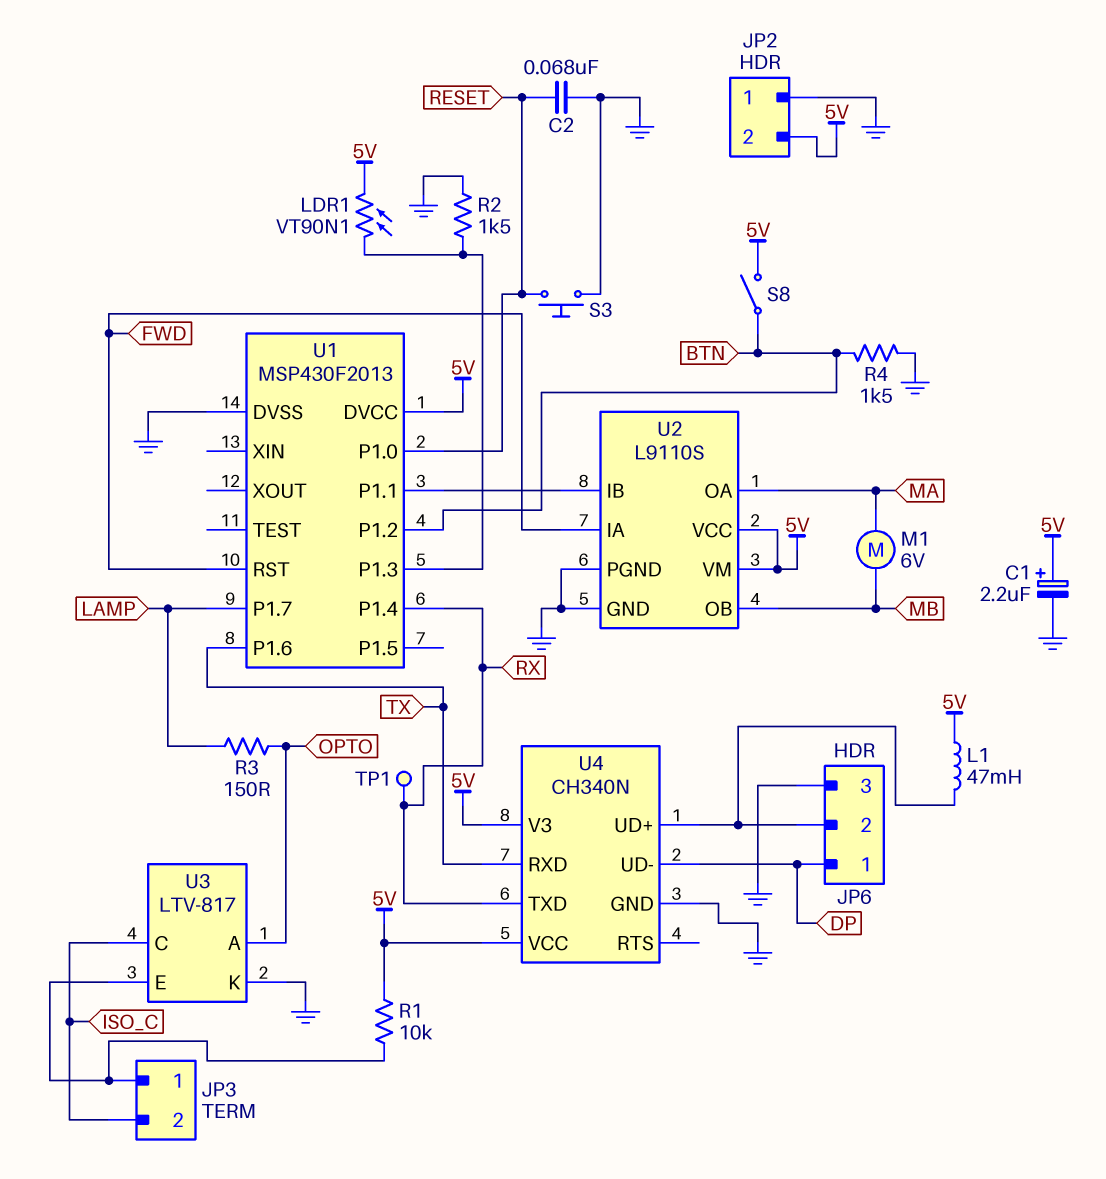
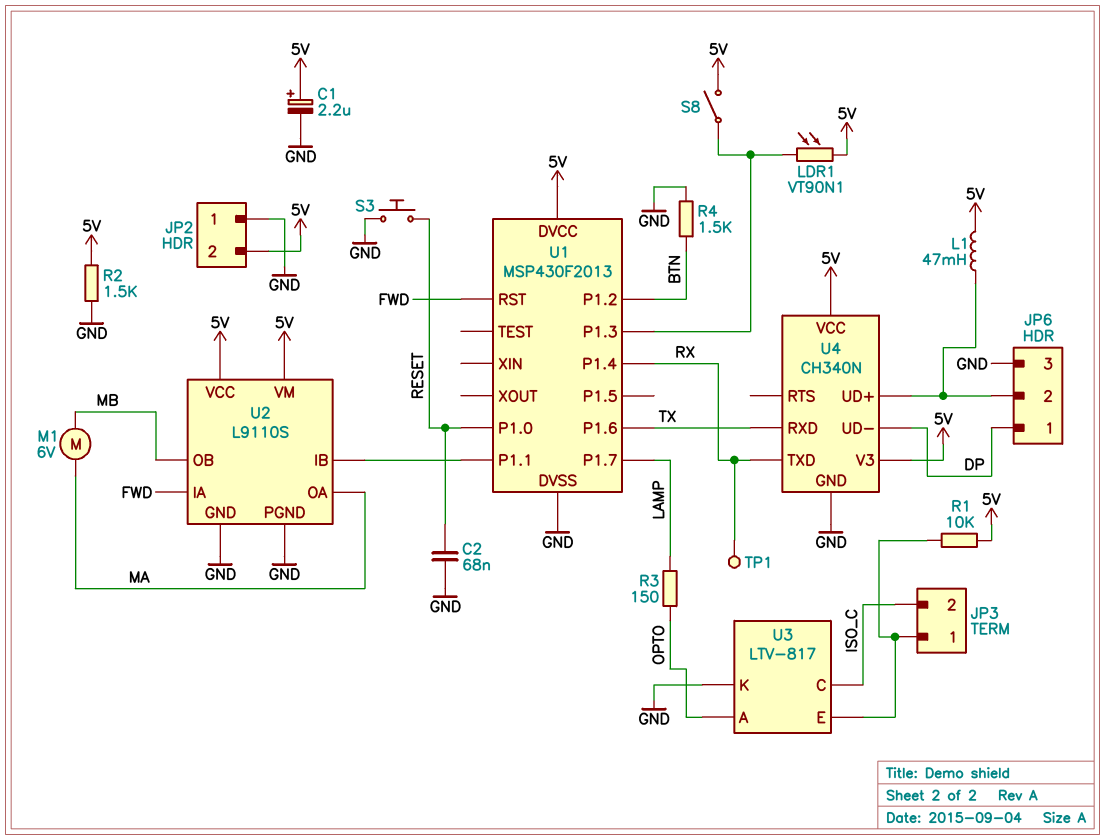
R2: 1.5k (GND, U1/P1.3) -> 1.5k (5V, GND)
S8: switch (5V, BTN) -> switch (5V, U1/P1.3)

